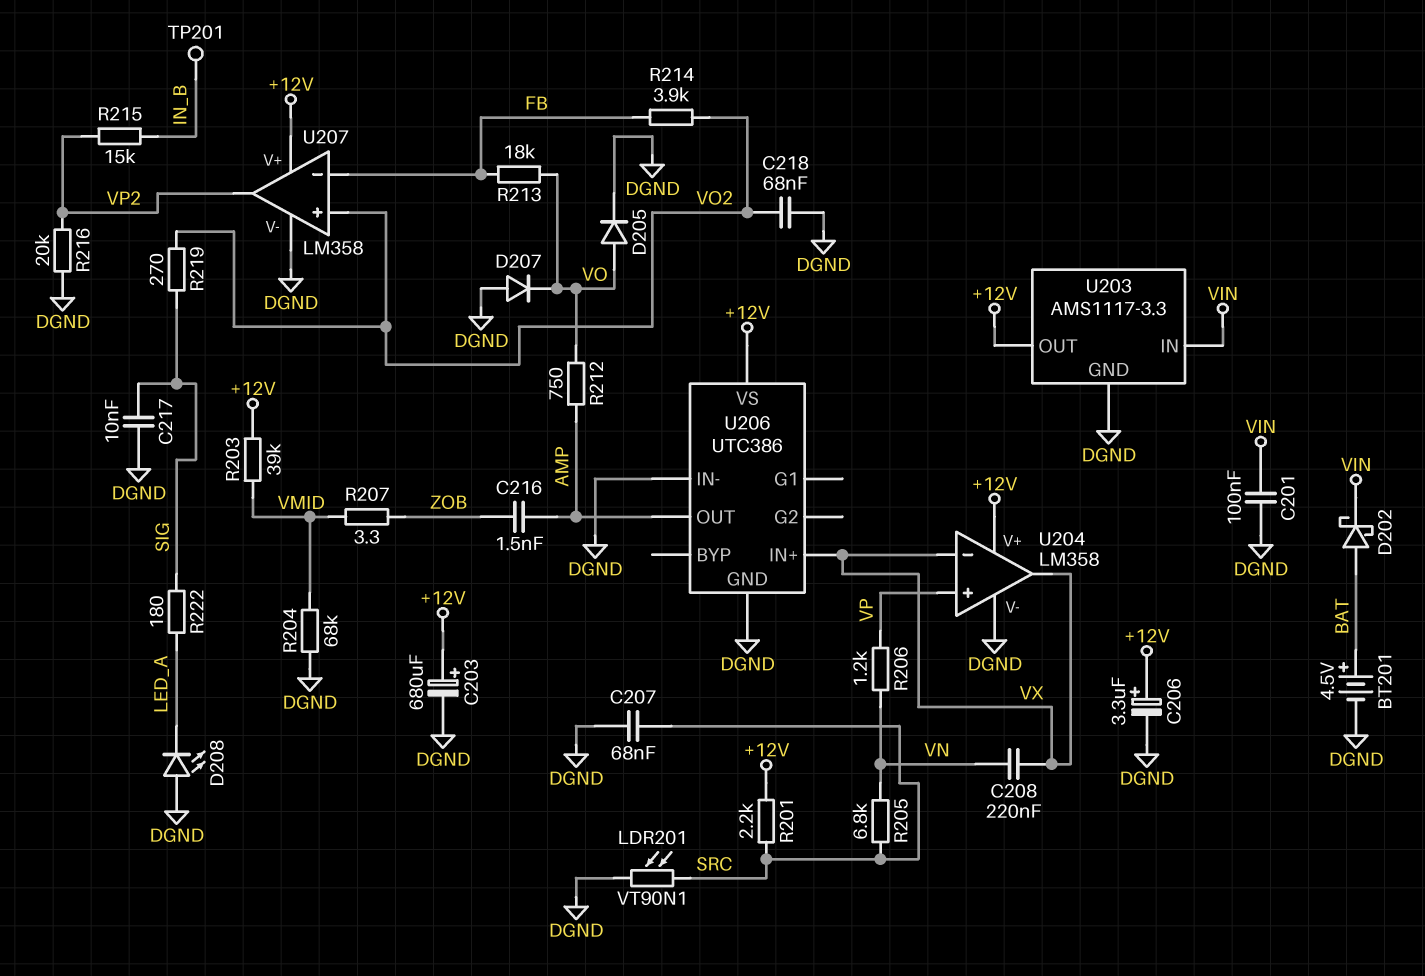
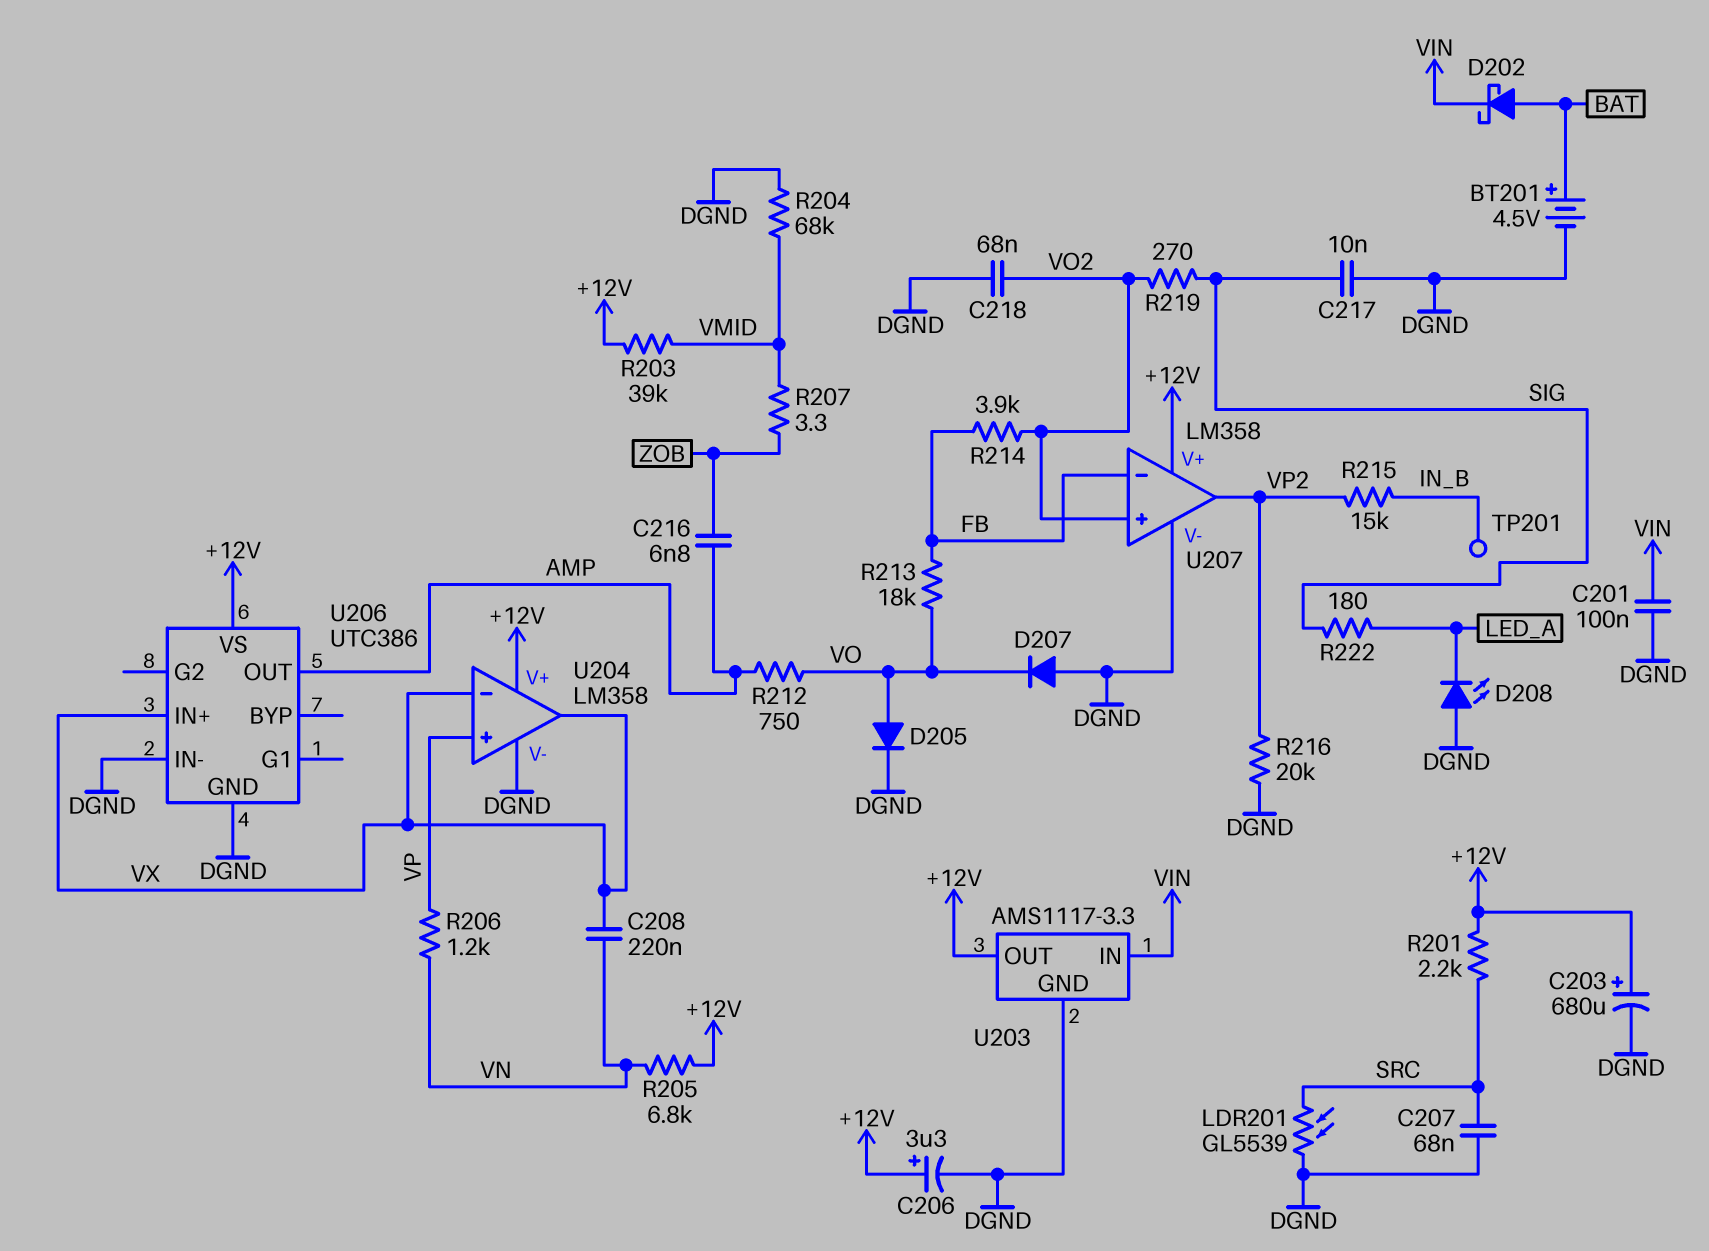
C216: 1.5nF (AMP, ZOB) -> 6.8nF (AMP, ZOB)
LDR201: VT90N1 (DGND, SRC) -> GL5539 (DGND, SRC)
R205: 6.8k (SRC, VN) -> 6.8k (+12V, VN)

